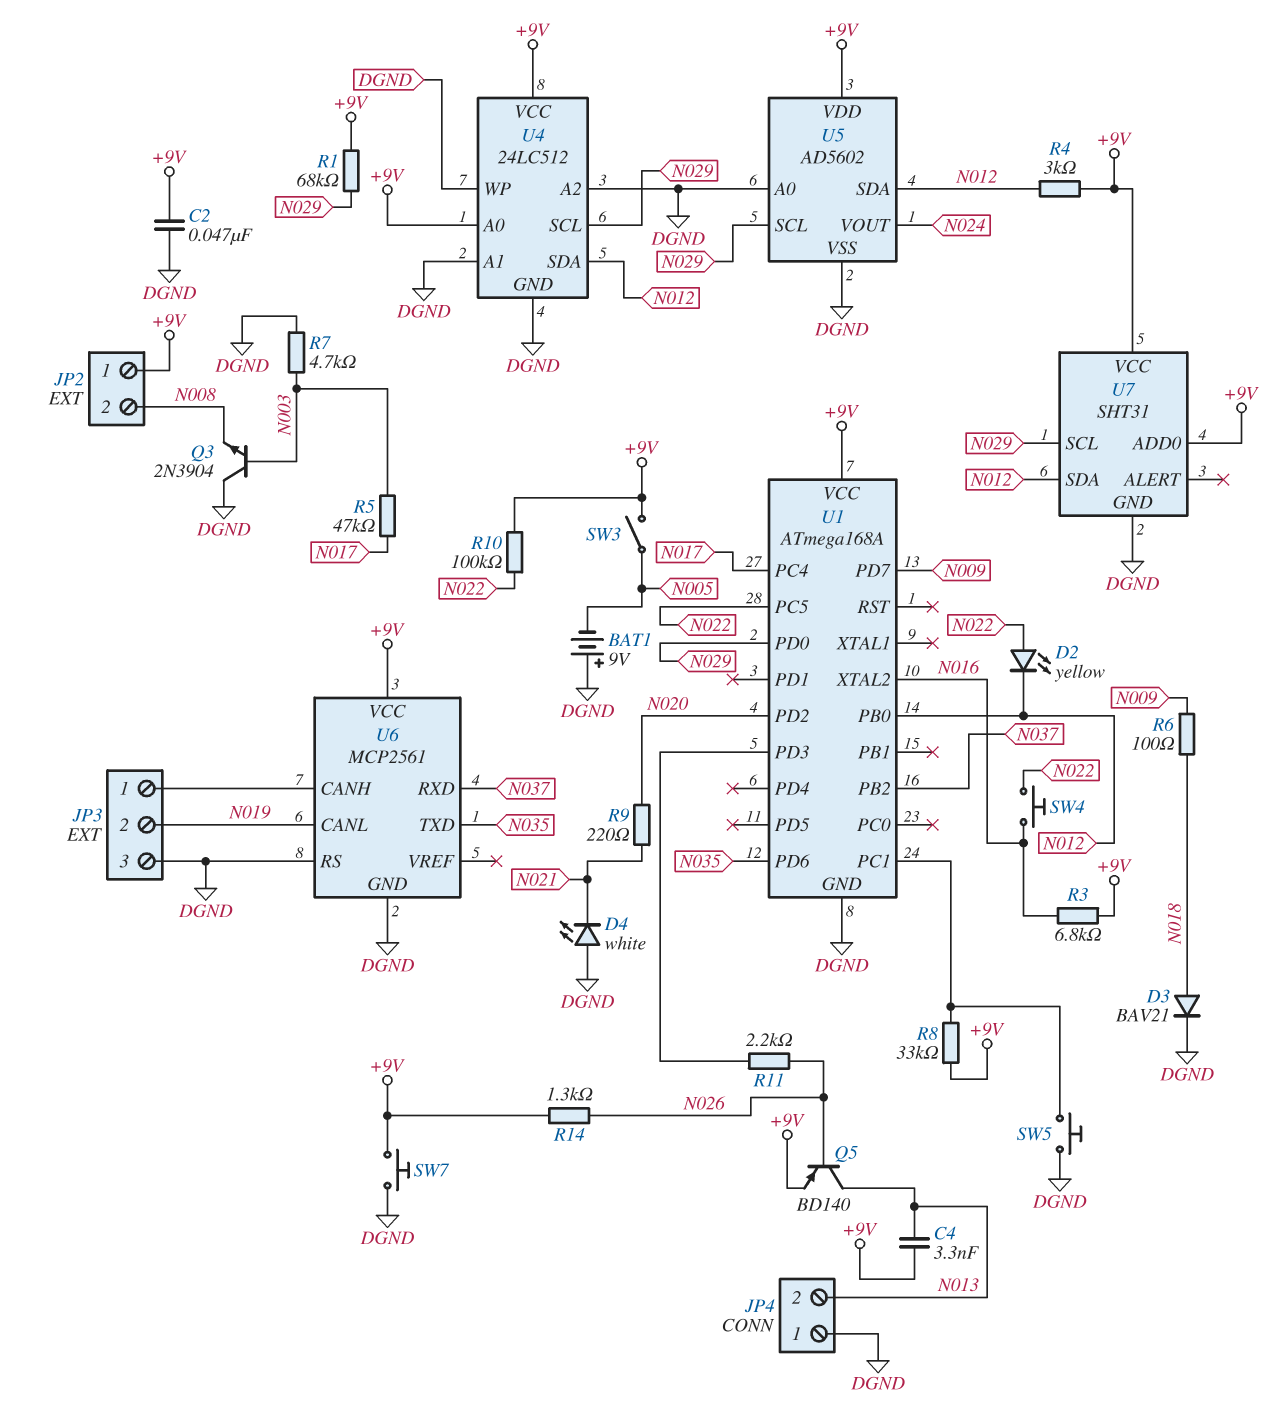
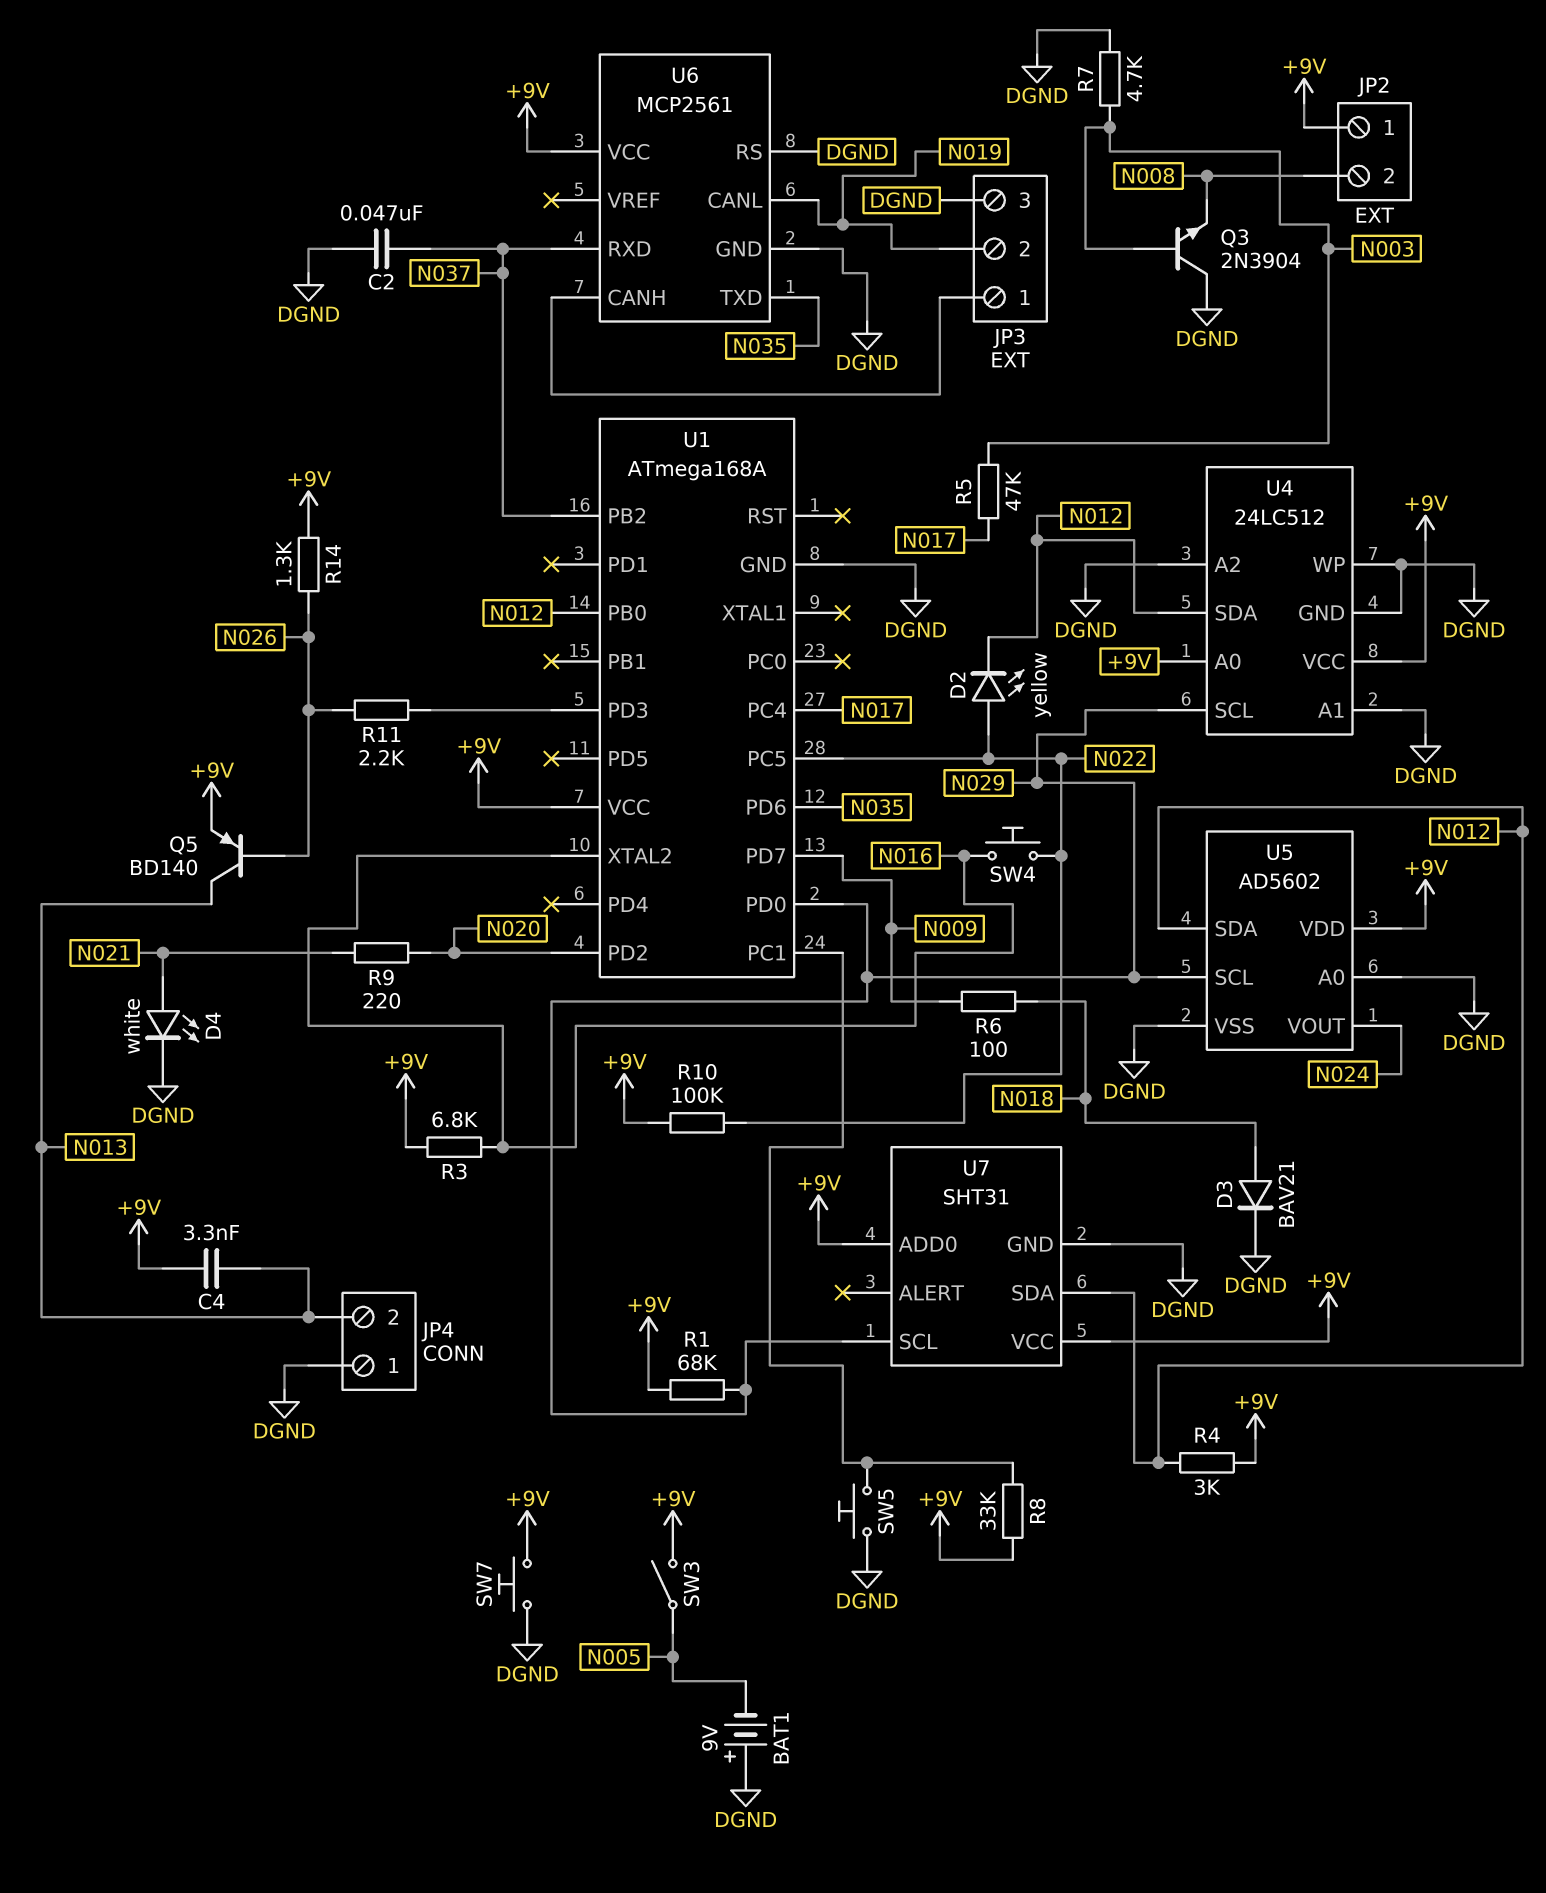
C2: 47nF (+9V, DGND) -> 47nF (DGND, N037)
D4: LED white (A DGND, K N021) -> LED white (A N021, K DGND)

